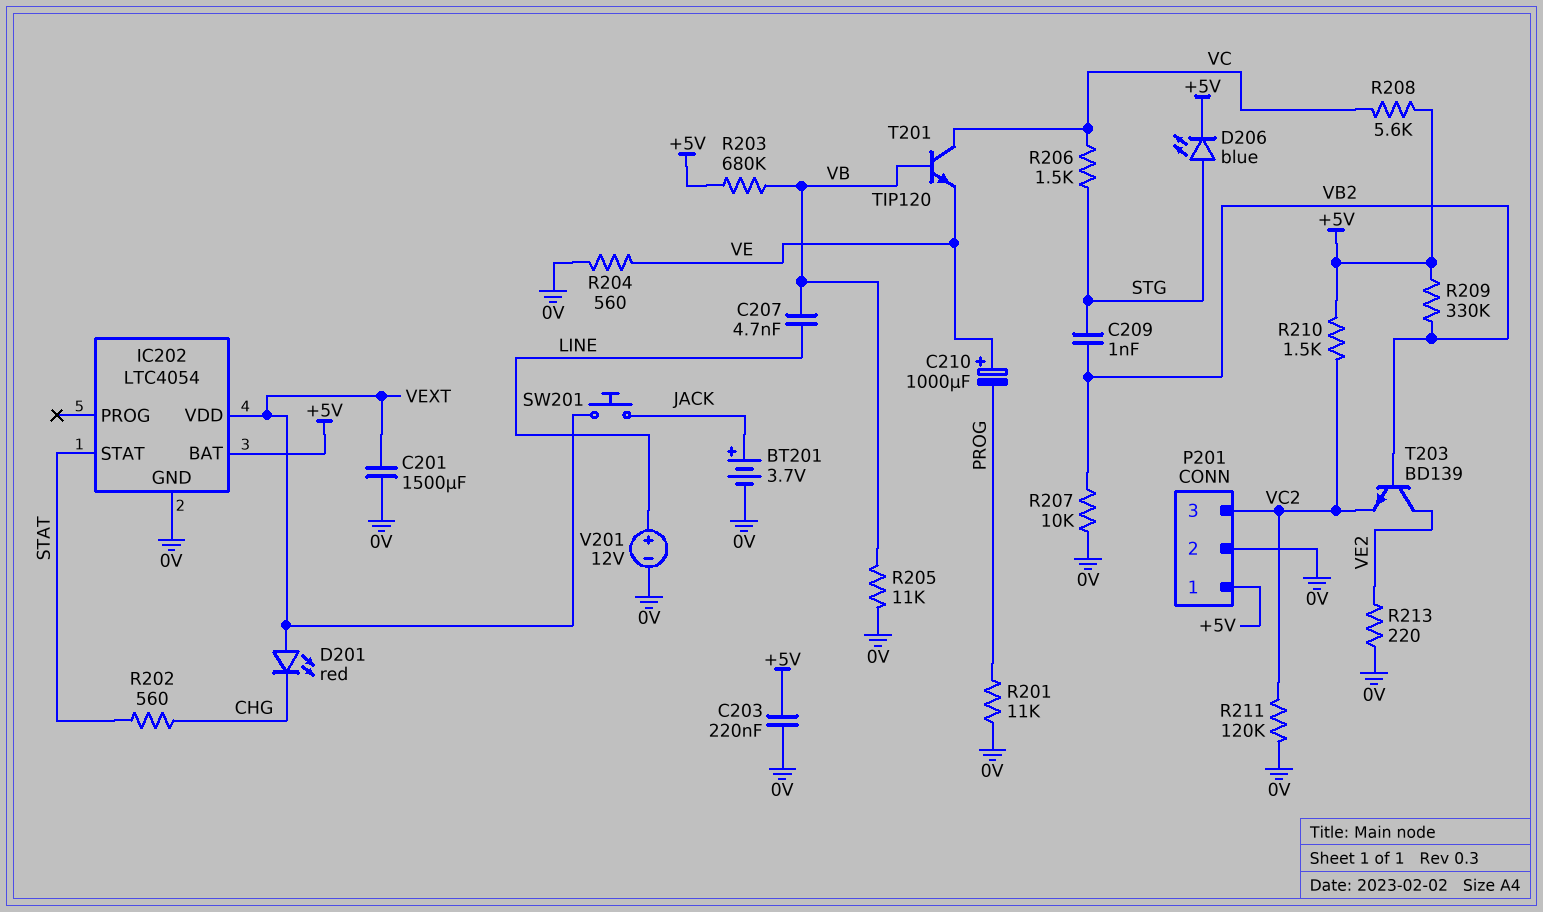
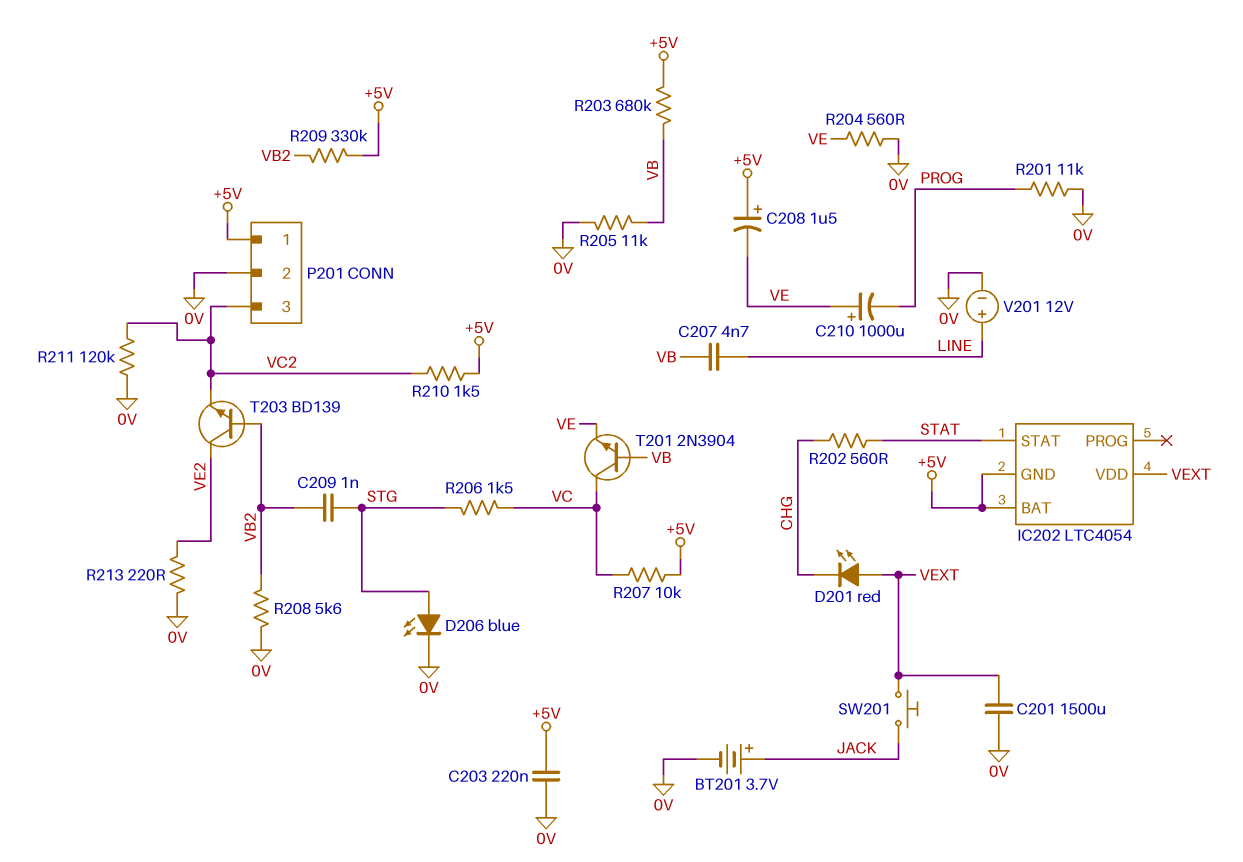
C208: none -> 1.5uF (plus +5V, minus VE)
D206: LED blue (A STG, K +5V) -> LED blue (A STG, K 0V)
IC202 pin GND: 0V -> +5V
R207: 10k (0V, VB2) -> 10k (+5V, VC)
R208: 5.6k (+5V, VC) -> 5.6k (0V, VB2)
T201: NPN TIP120 (B VB, C VC, E VE) -> NPN 2N3904 (B VB, C VC, E VE)

